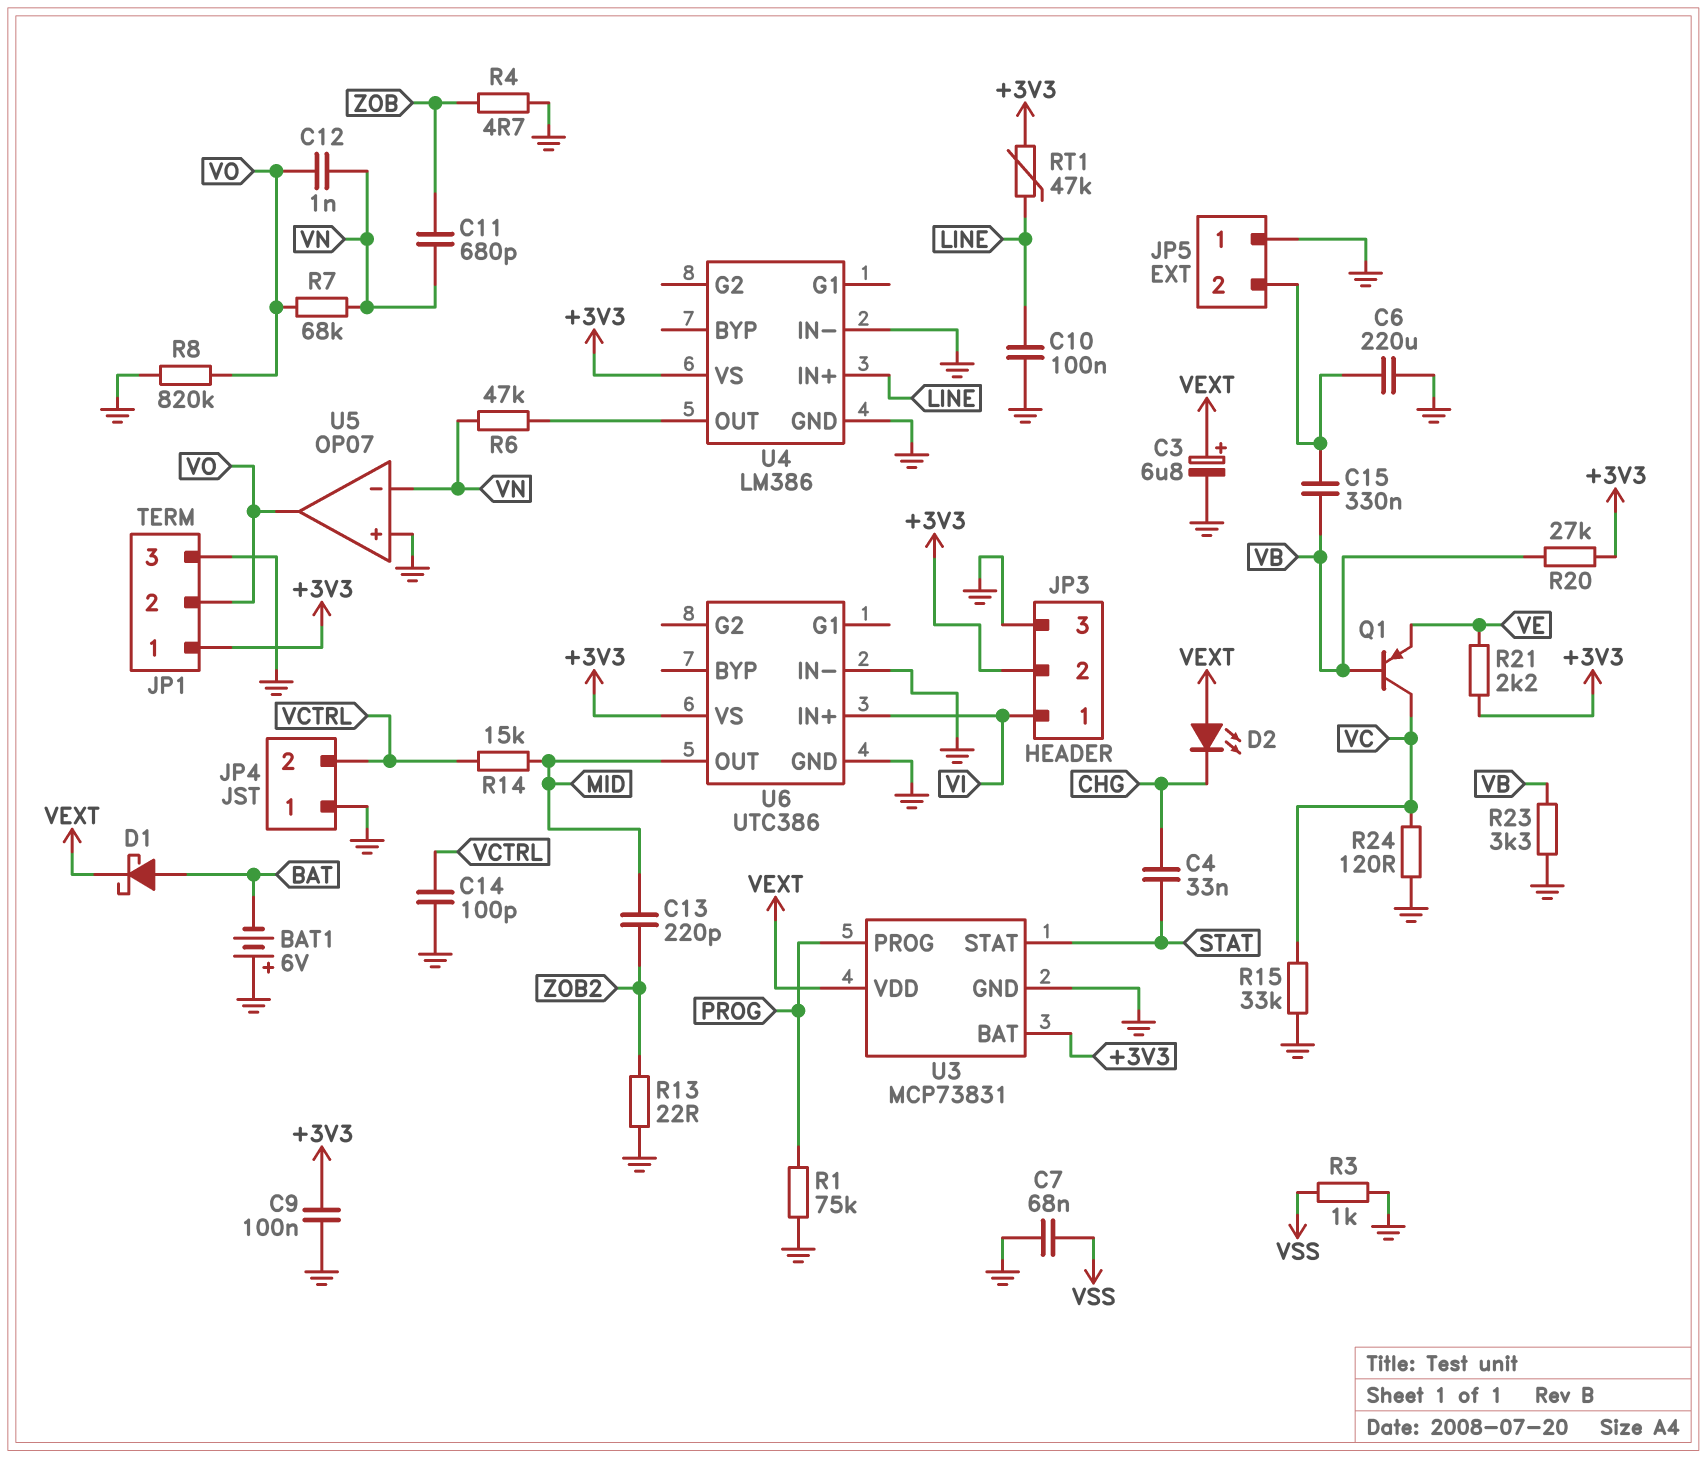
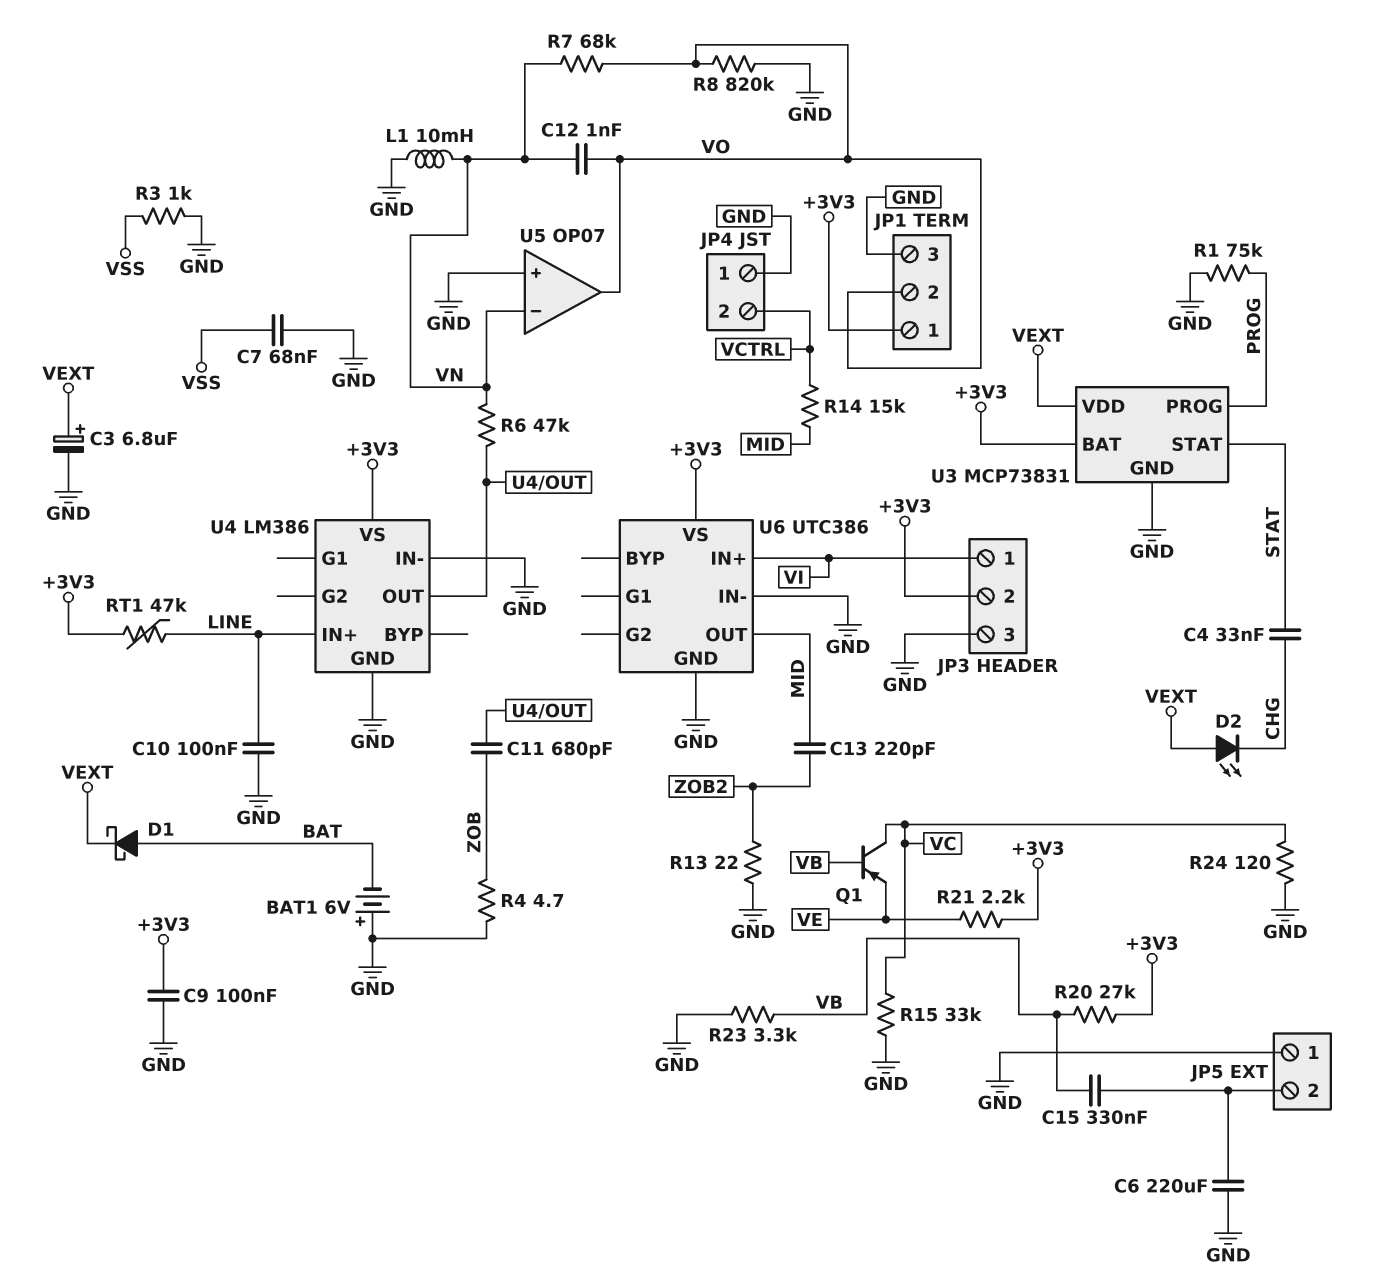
C11: 680pF (VN, ZOB) -> 680pF (U4/OUT, ZOB)
C14: 100pF (GND, VCTRL) -> none
L1: none -> 10mH (GND, VN)

